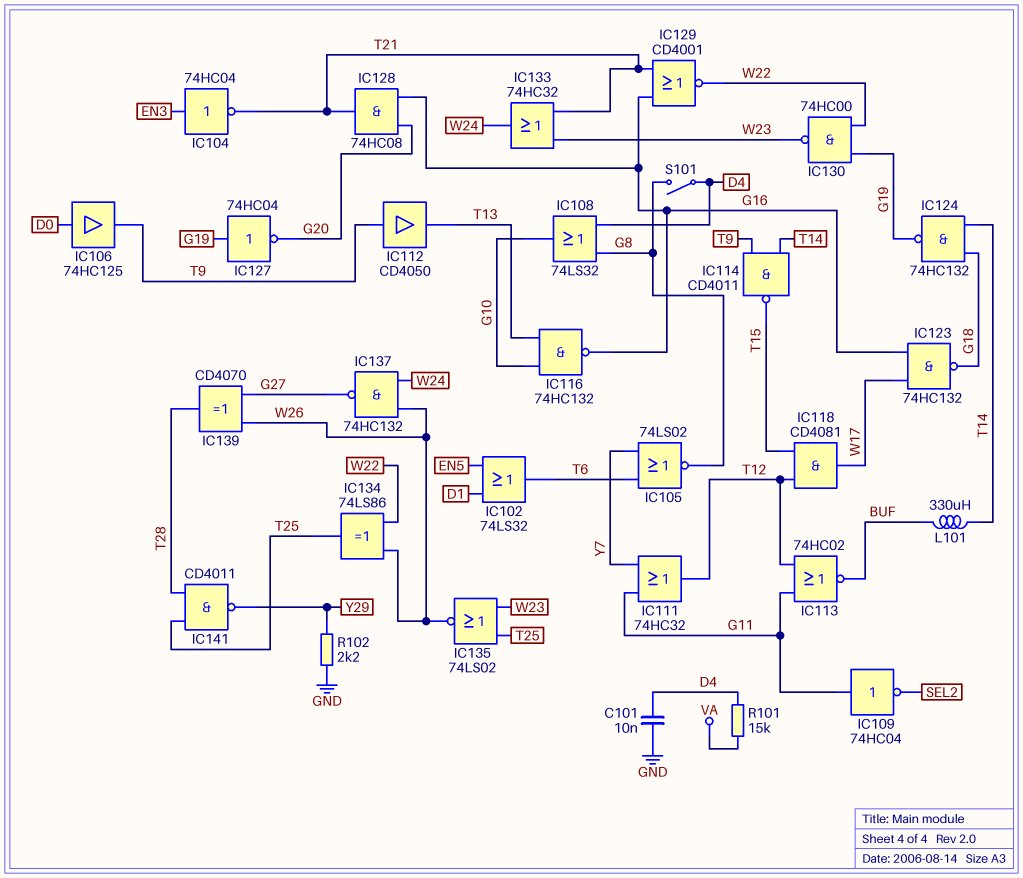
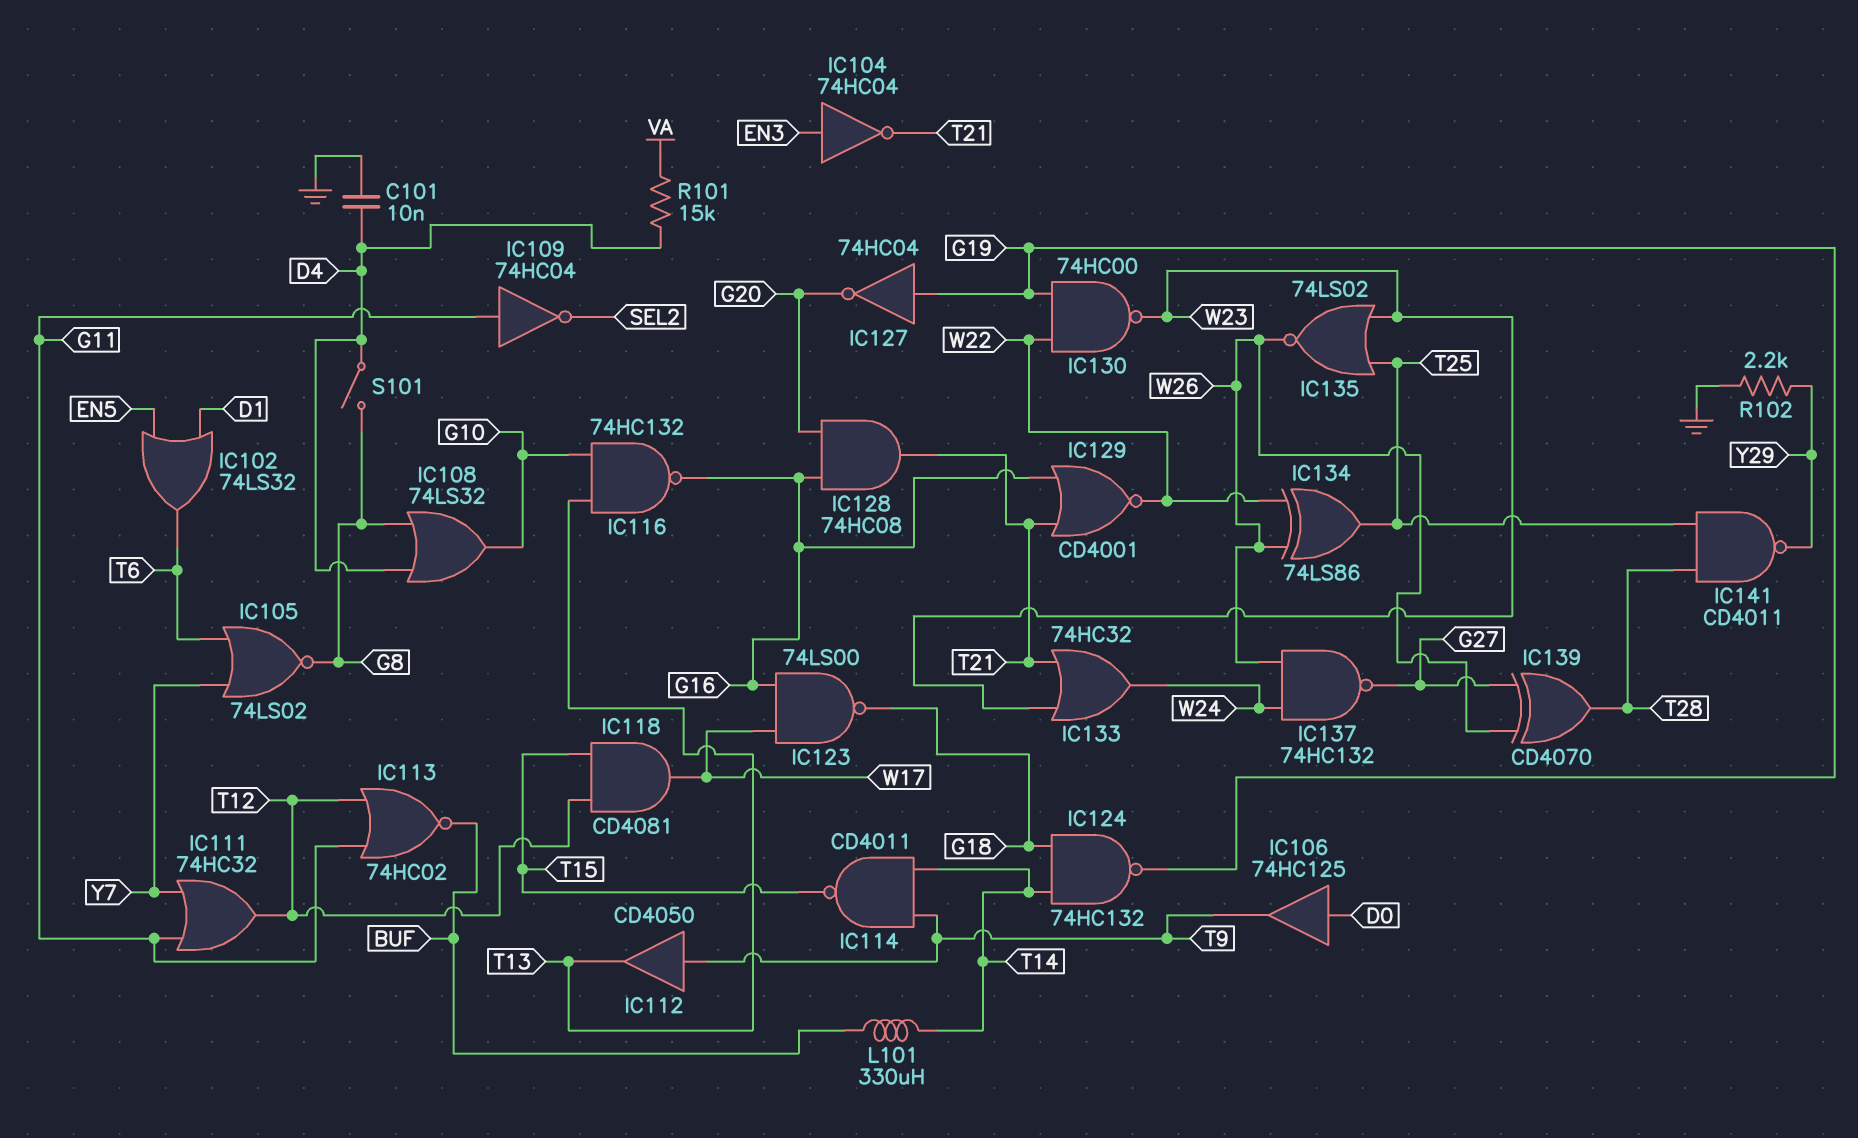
IC123: NAND 74HC132 (in G16, in W17, out G18) -> NAND 74LS00 (in G16, in W17, out G18)

